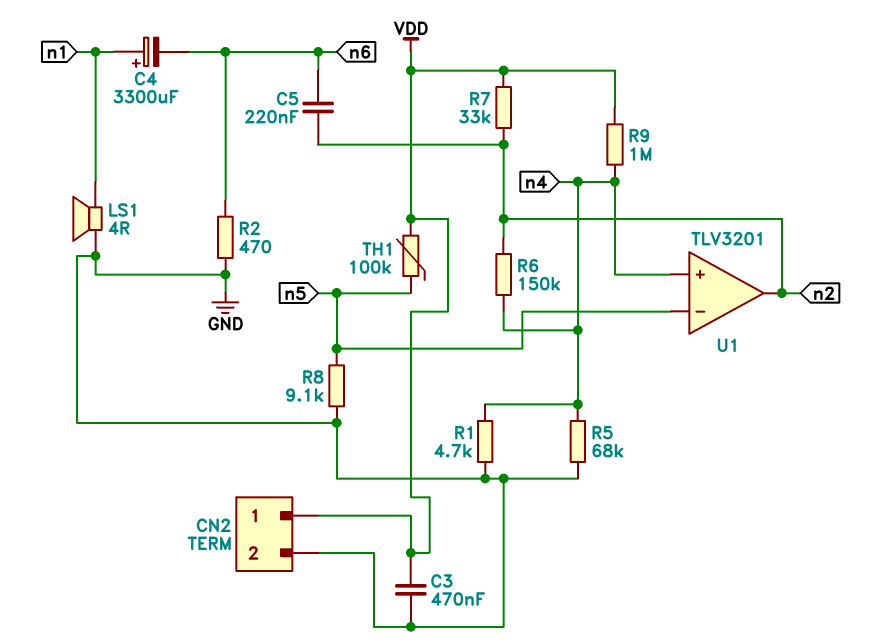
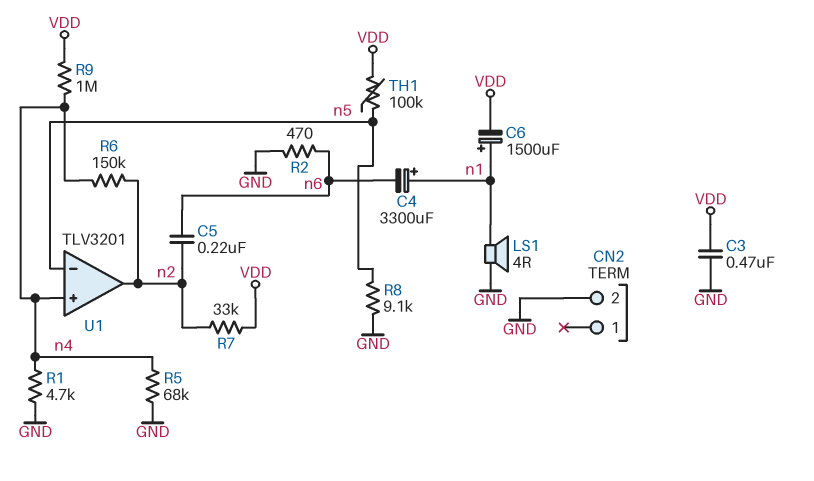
C6: none -> 1500uF (plus n1, minus VDD)
CN2 pin 1: VDD -> none

